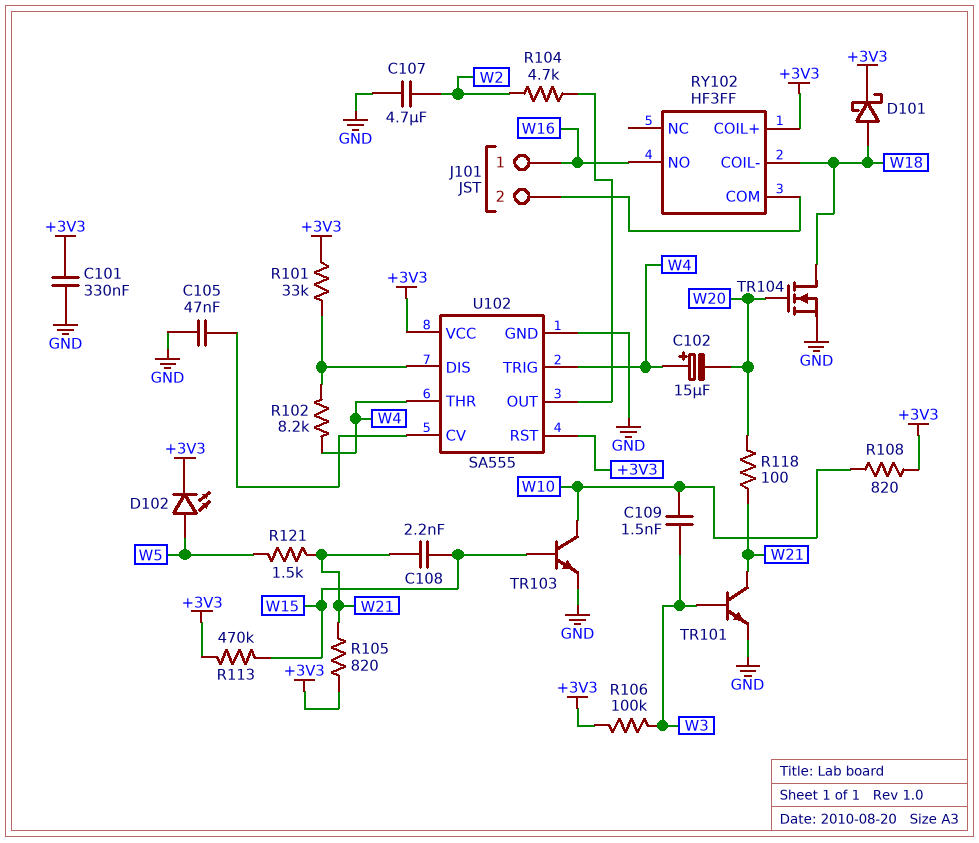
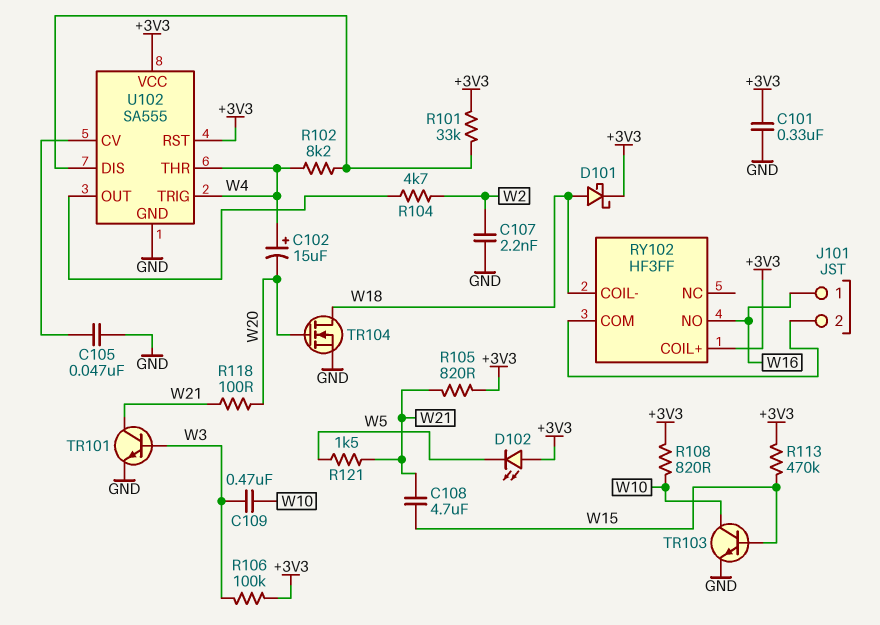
C107: 4.7uF (GND, W2) -> 2.2nF (GND, W2)
C108: 2.2nF (W15, W21) -> 4.7uF (W15, W21)
C109: 1.5nF (W3, W10) -> 470nF (W3, W10)
D102: LED (A W5, K +3V3) -> LED (A +3V3, K W5)

